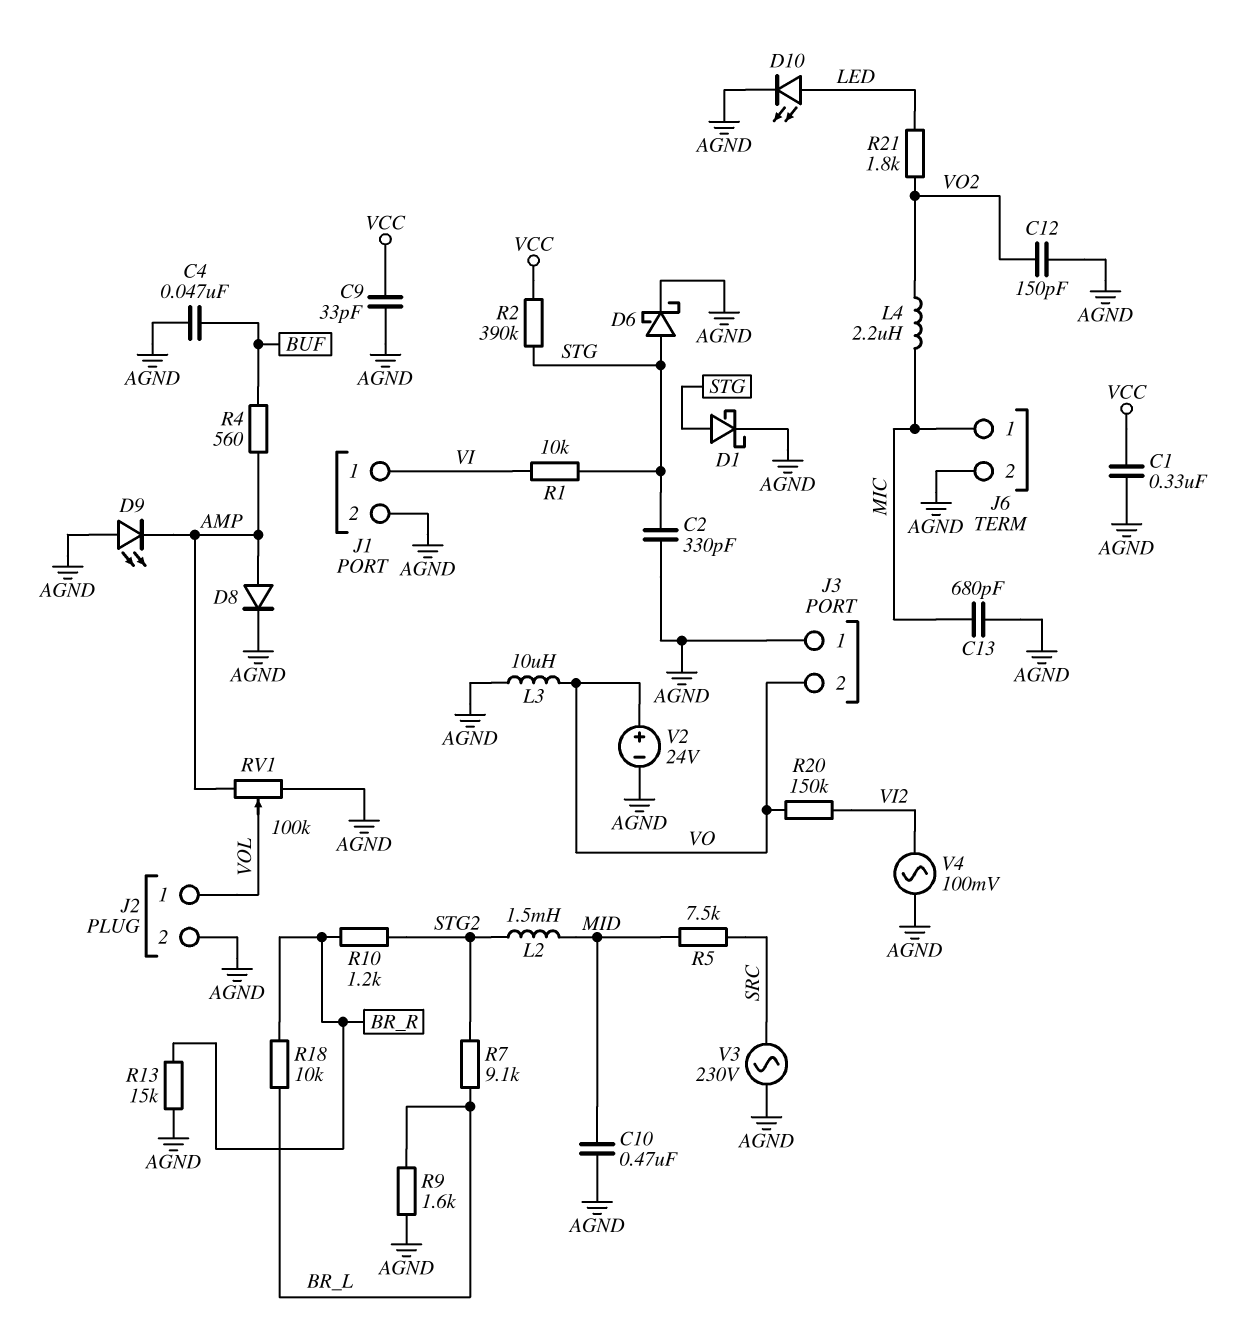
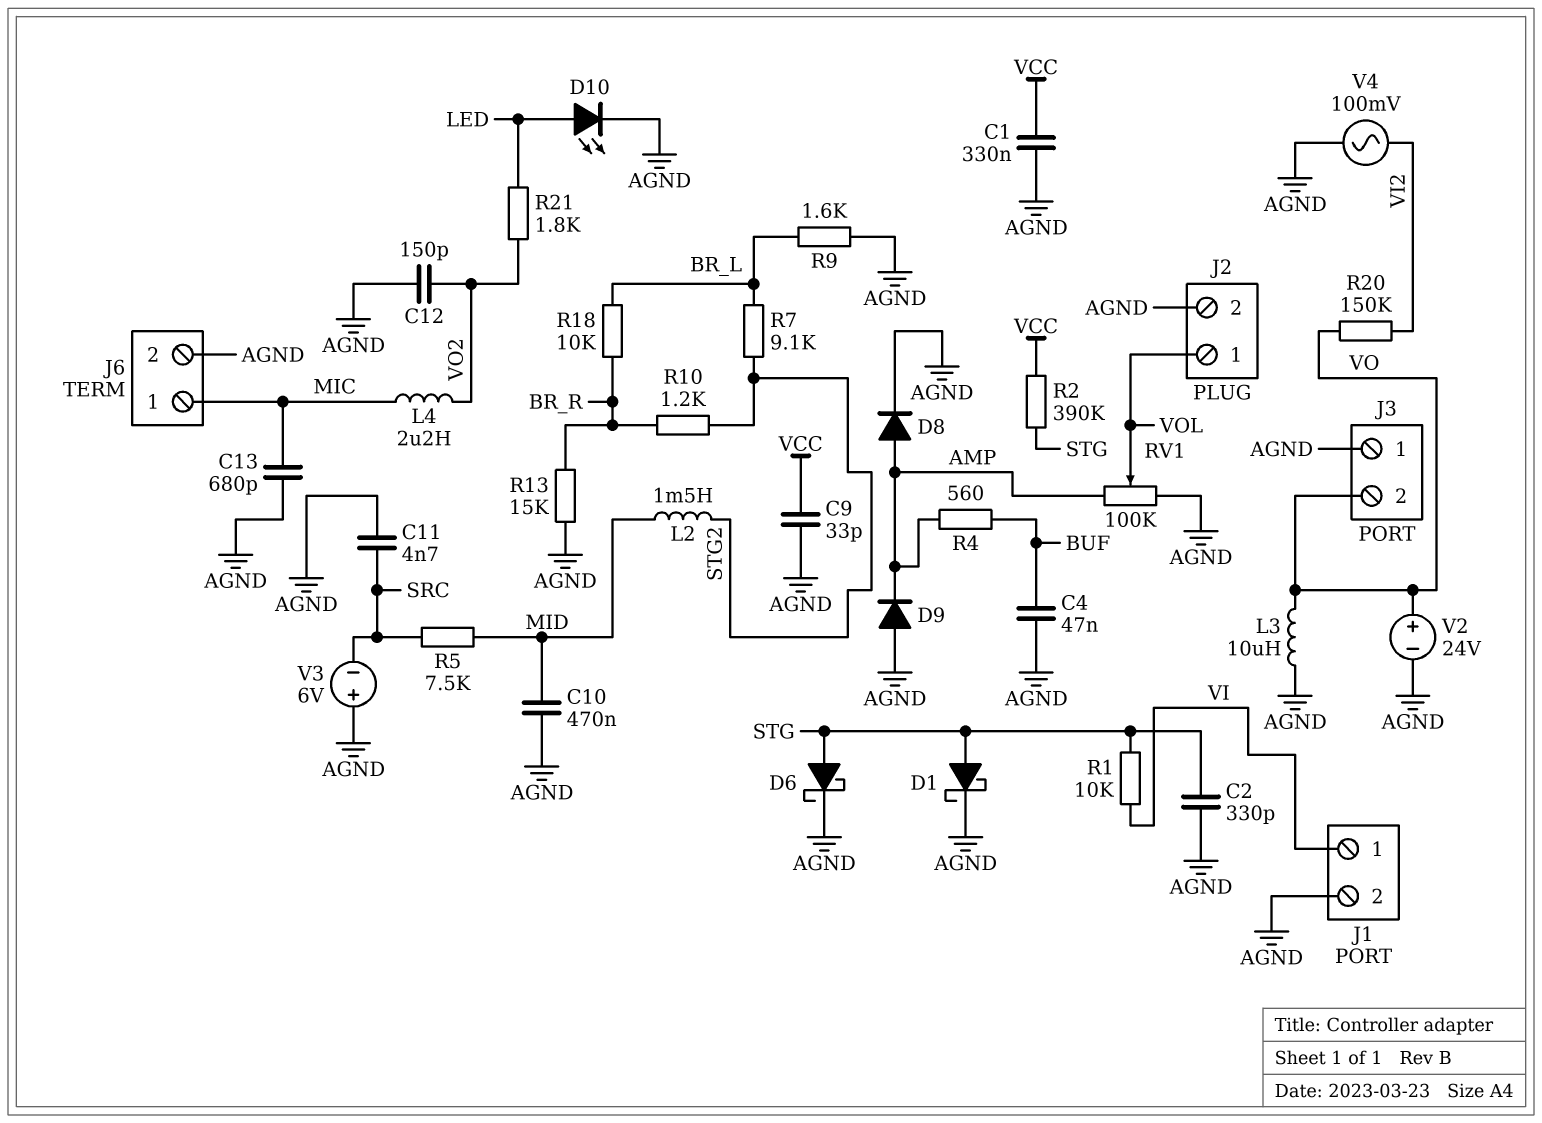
C11: none -> 4.7nF (AGND, SRC)
D9: LED (A AGND, K AMP) -> diode (A AGND, K AMP)
V3: AC 230V (AGND, SRC) -> 6V (plus AGND, minus SRC)

